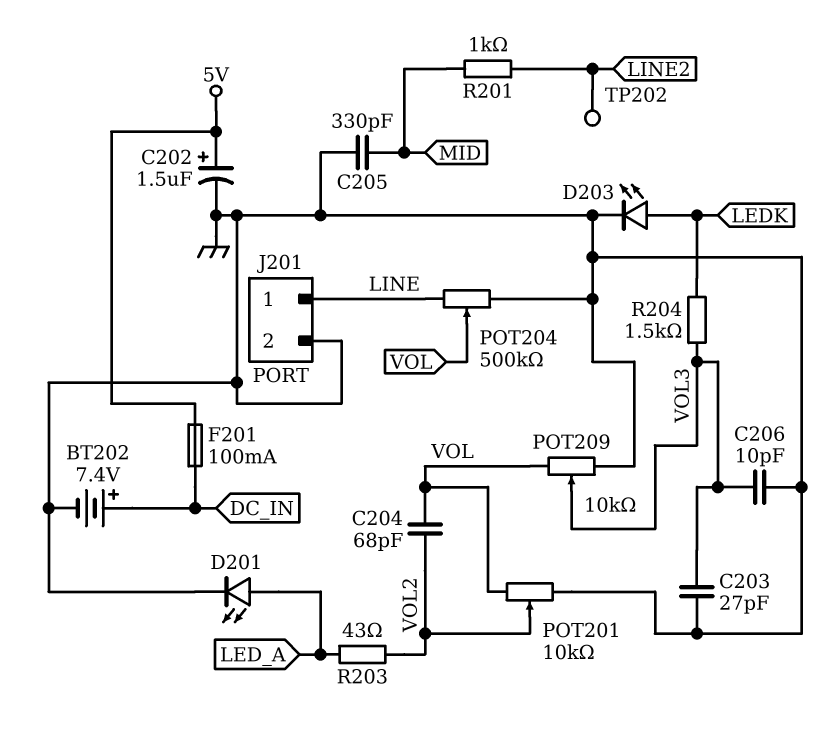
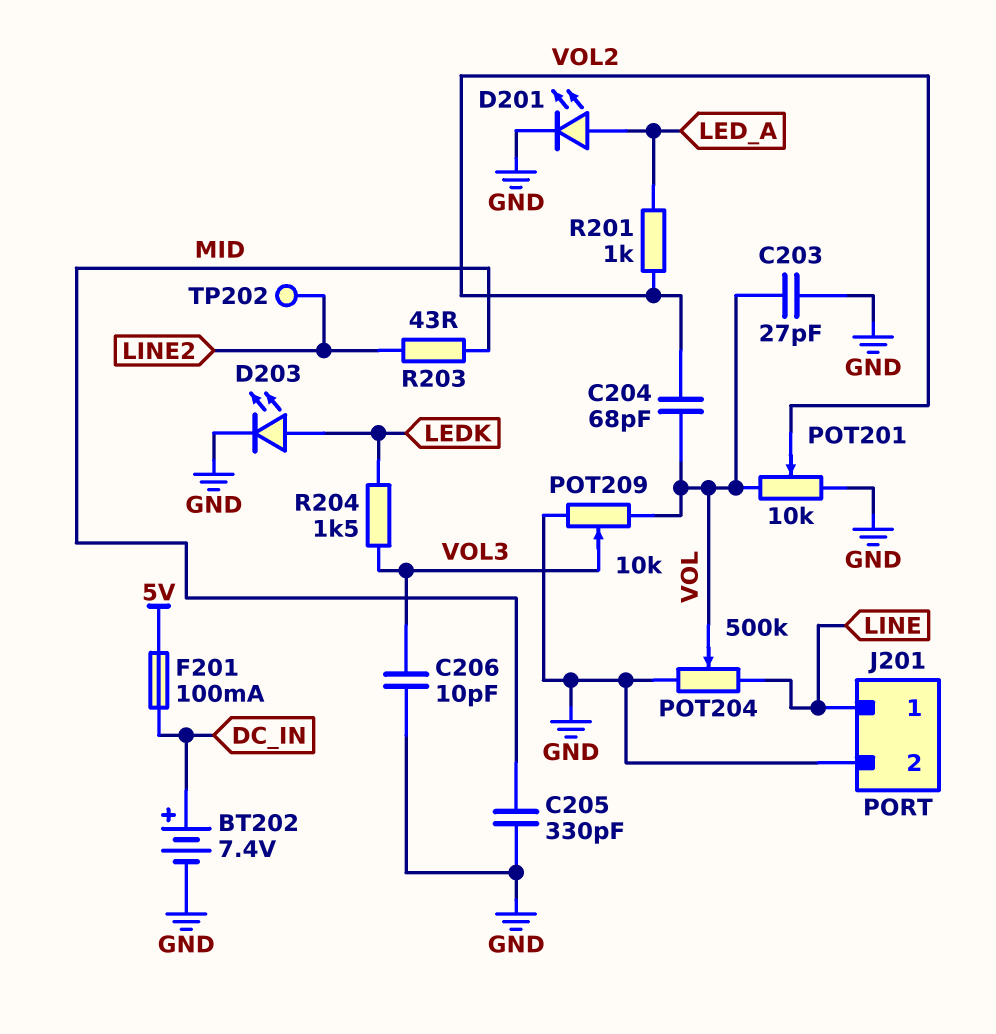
C202: 1.5uF (plus 5V, minus GND) -> none
C203: 27pF (GND, VOL3) -> 27pF (GND, VOL)
R201: 1k (LINE2, MID) -> 1k (LED_A, VOL2)
R203: 43 (LED_A, VOL2) -> 43 (LINE2, MID)

